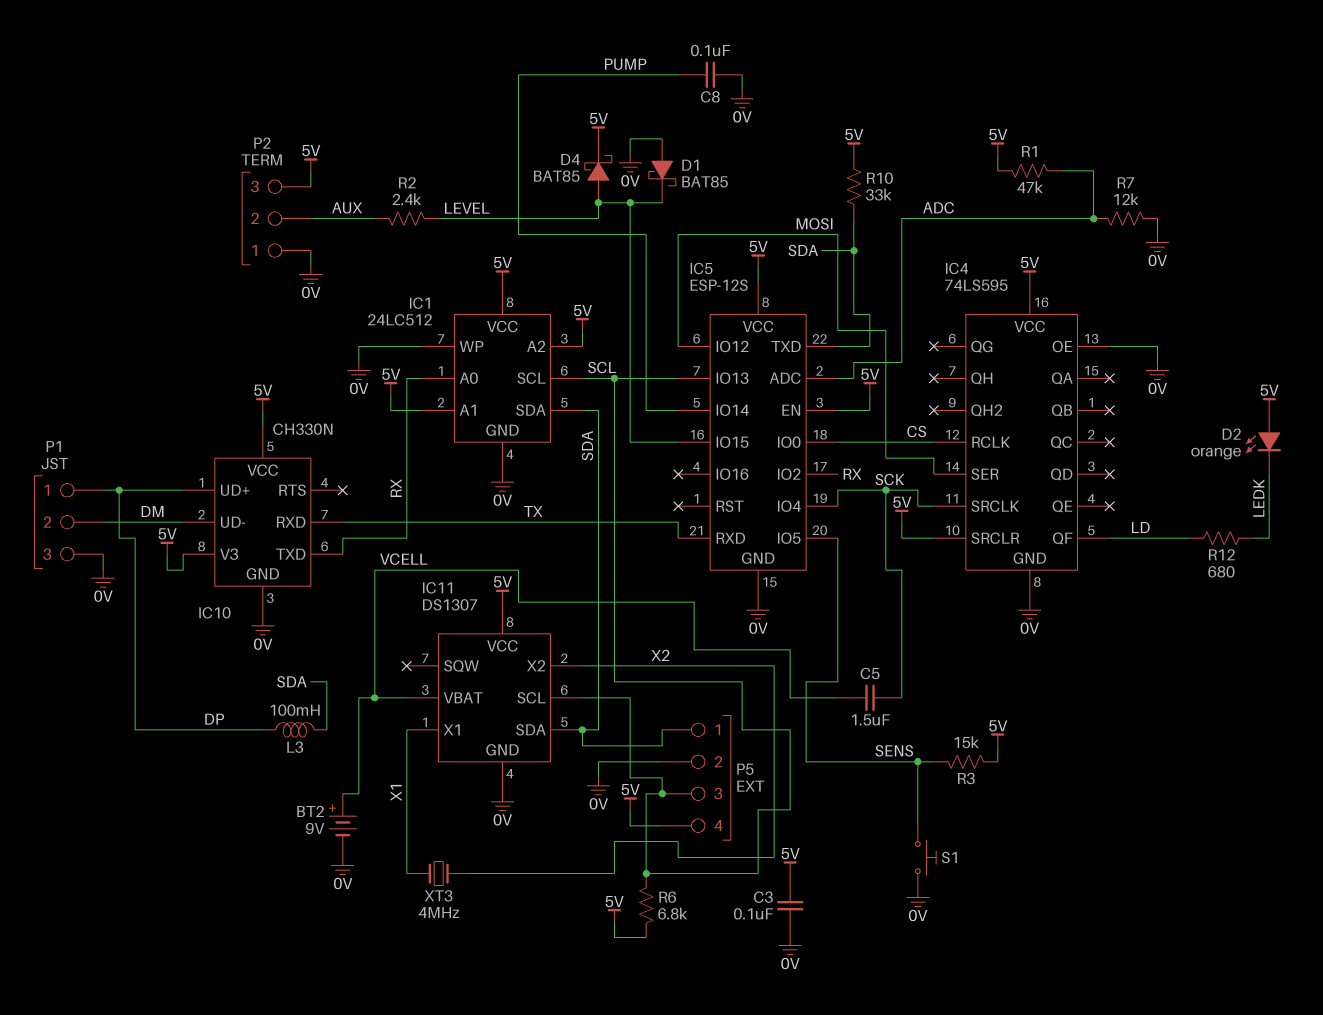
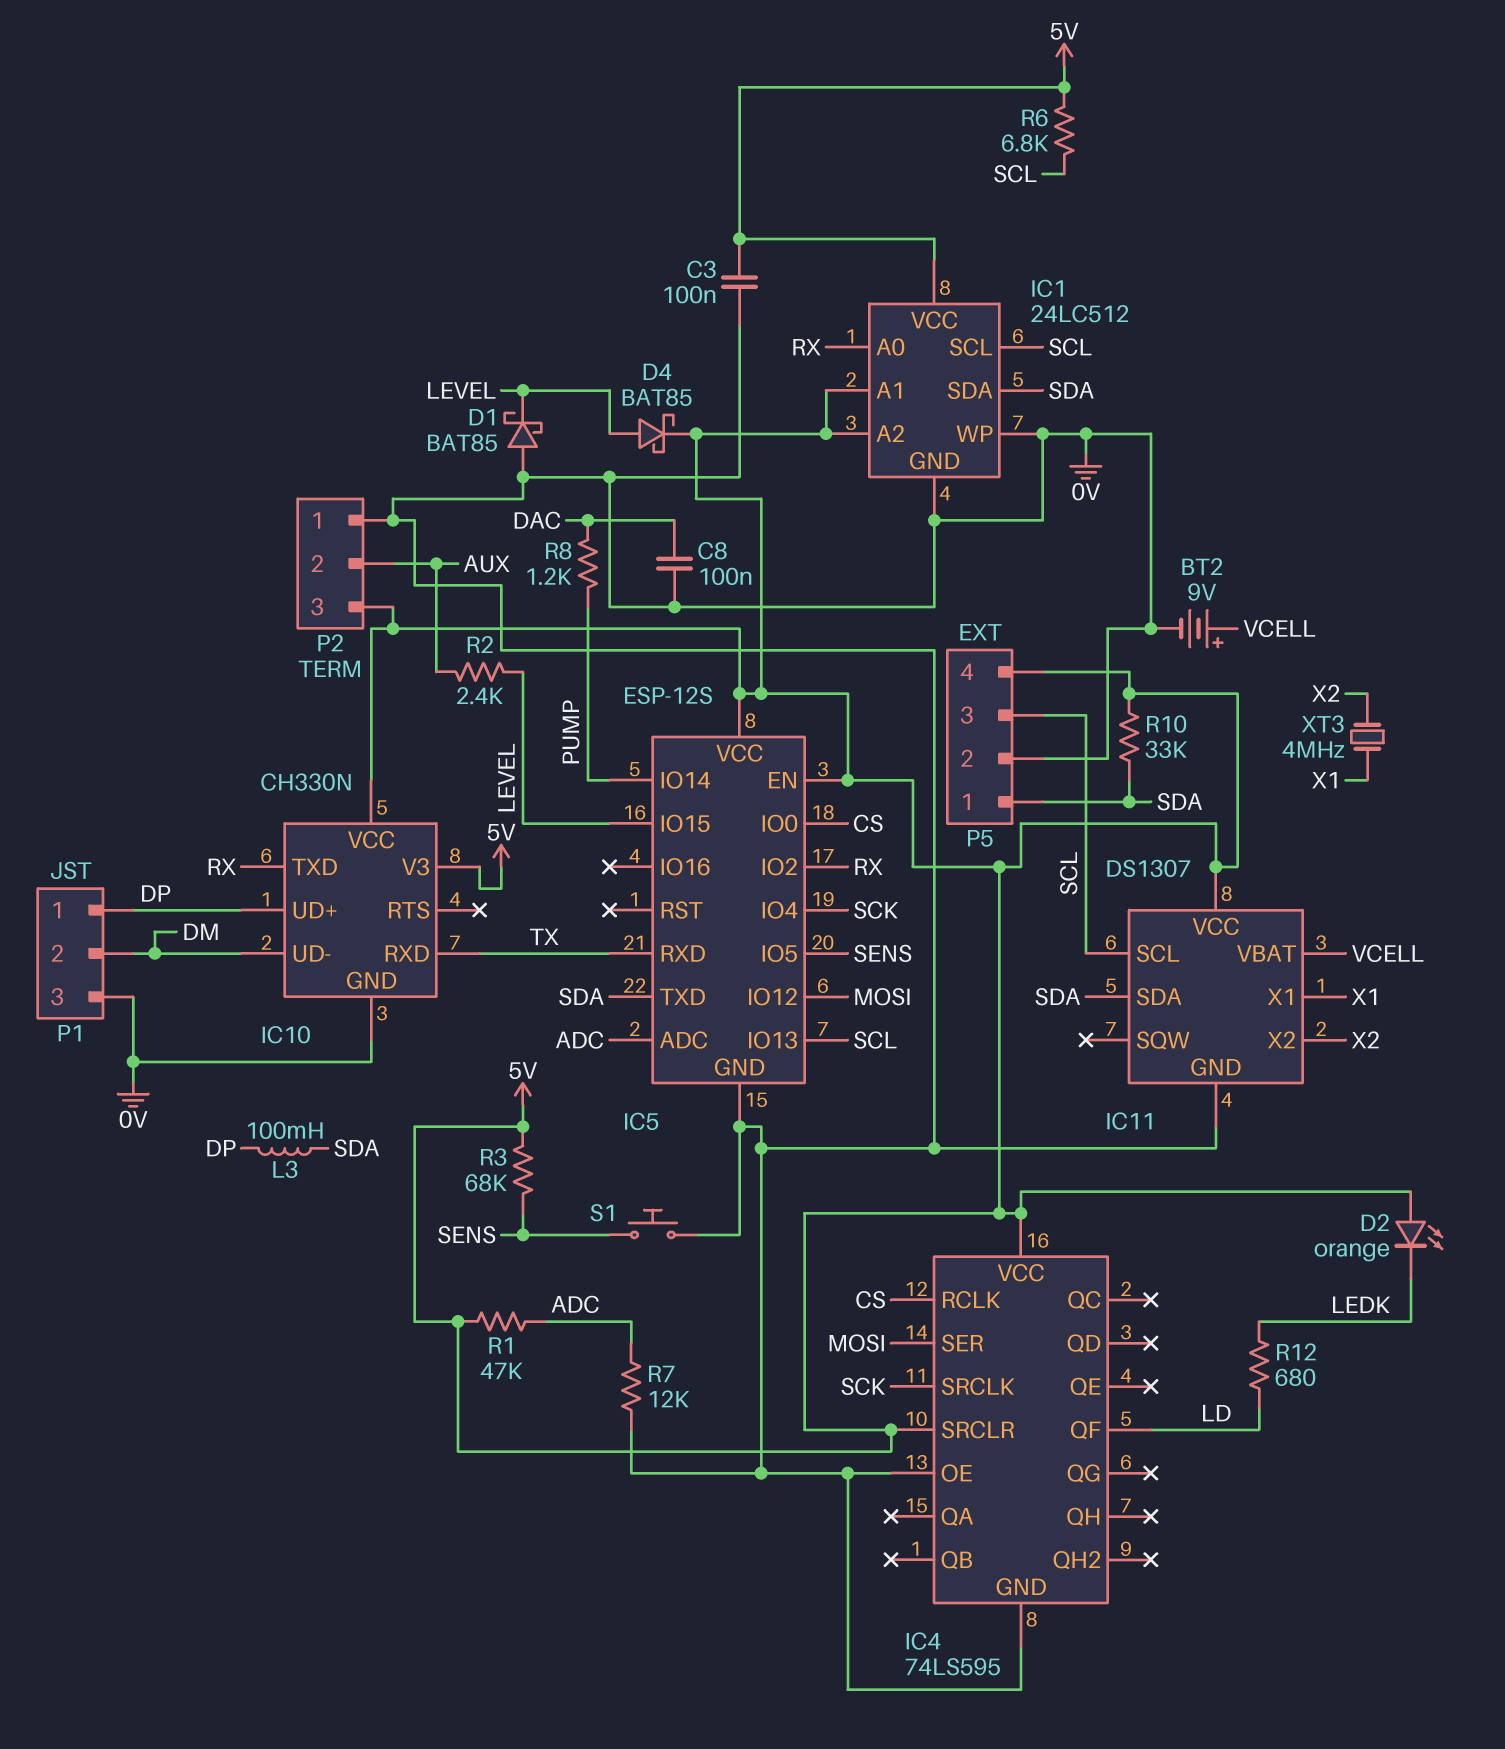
C5: 1.5uF (SCK, VCELL) -> none
C8: 100nF (0V, PUMP) -> 100nF (0V, DAC)
R3: 15k (5V, SENS) -> 68k (5V, SENS)
R8: none -> 1.2k (DAC, PUMP)

